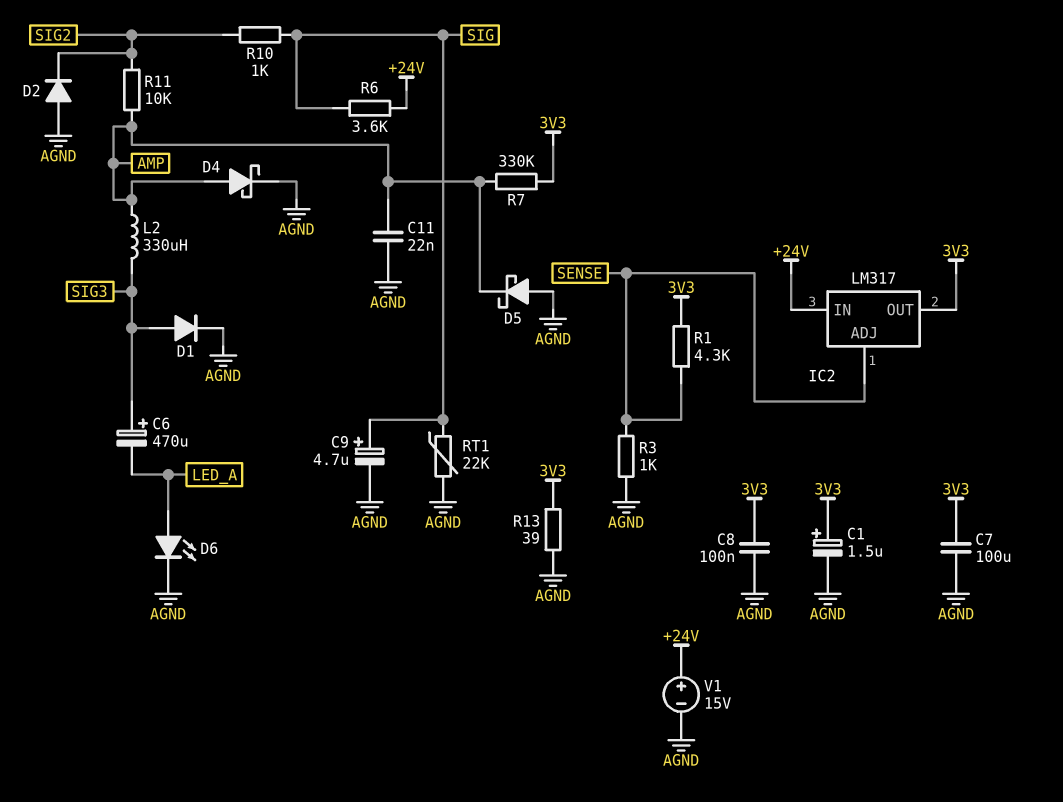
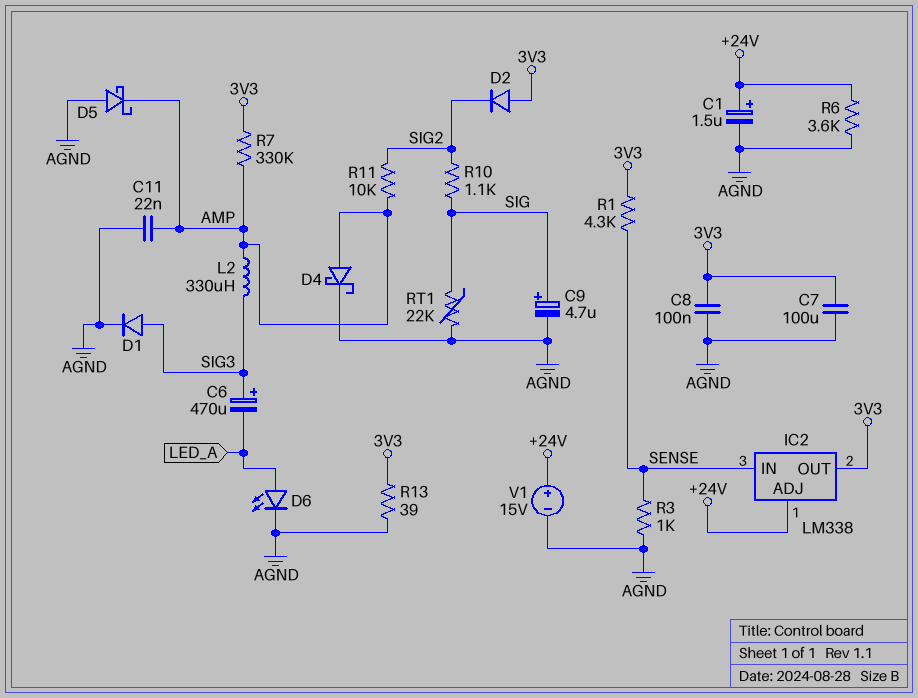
C1: 1.5uF (plus 3V3, minus AGND) -> 1.5uF (plus +24V, minus AGND)
D2: diode (A AGND, K SIG2) -> diode (A 3V3, K SIG2)
IC2: LM317 -> LM338
IC2 pin ADJ: SENSE -> +24V
IC2 pin IN: +24V -> SENSE
R6: 3.6k (+24V, SIG) -> 3.6k (+24V, AGND)
R10: 1k (SIG, SIG2) -> 1.1k (SIG, SIG2)

